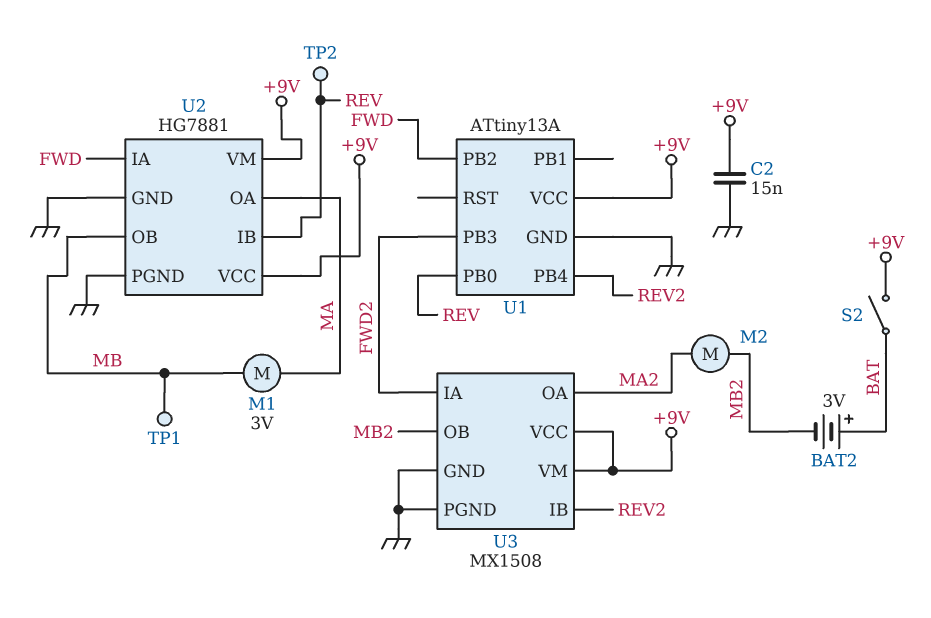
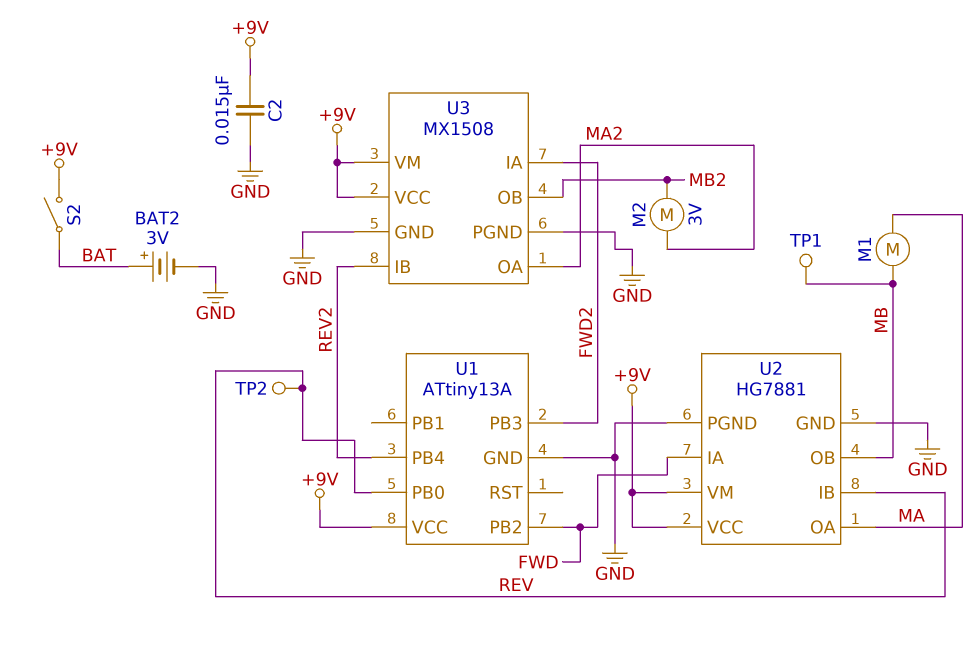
BAT2: 3V (plus BAT, minus MB2) -> 3V (plus BAT, minus GND)
M1: motor 3V (MA, MB) -> motor (MA, MB)
M2: motor (MA2, MB2) -> motor 3V (MA2, MB2)

